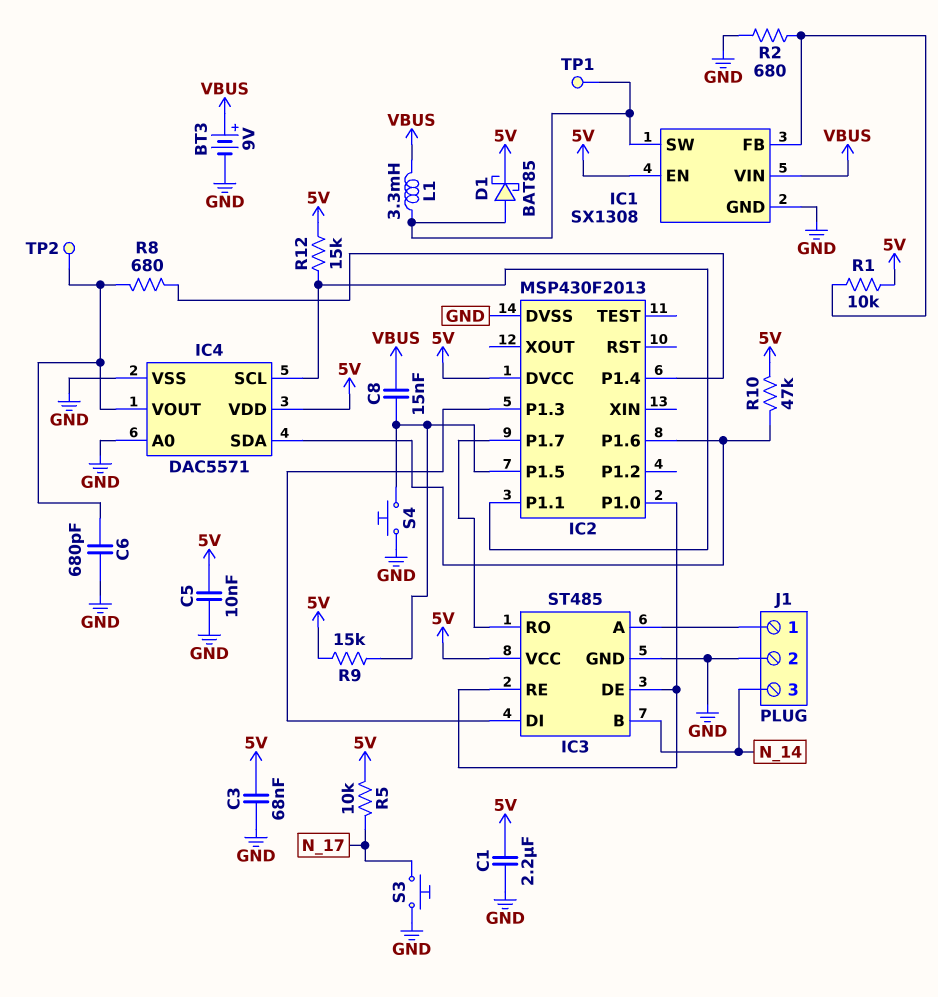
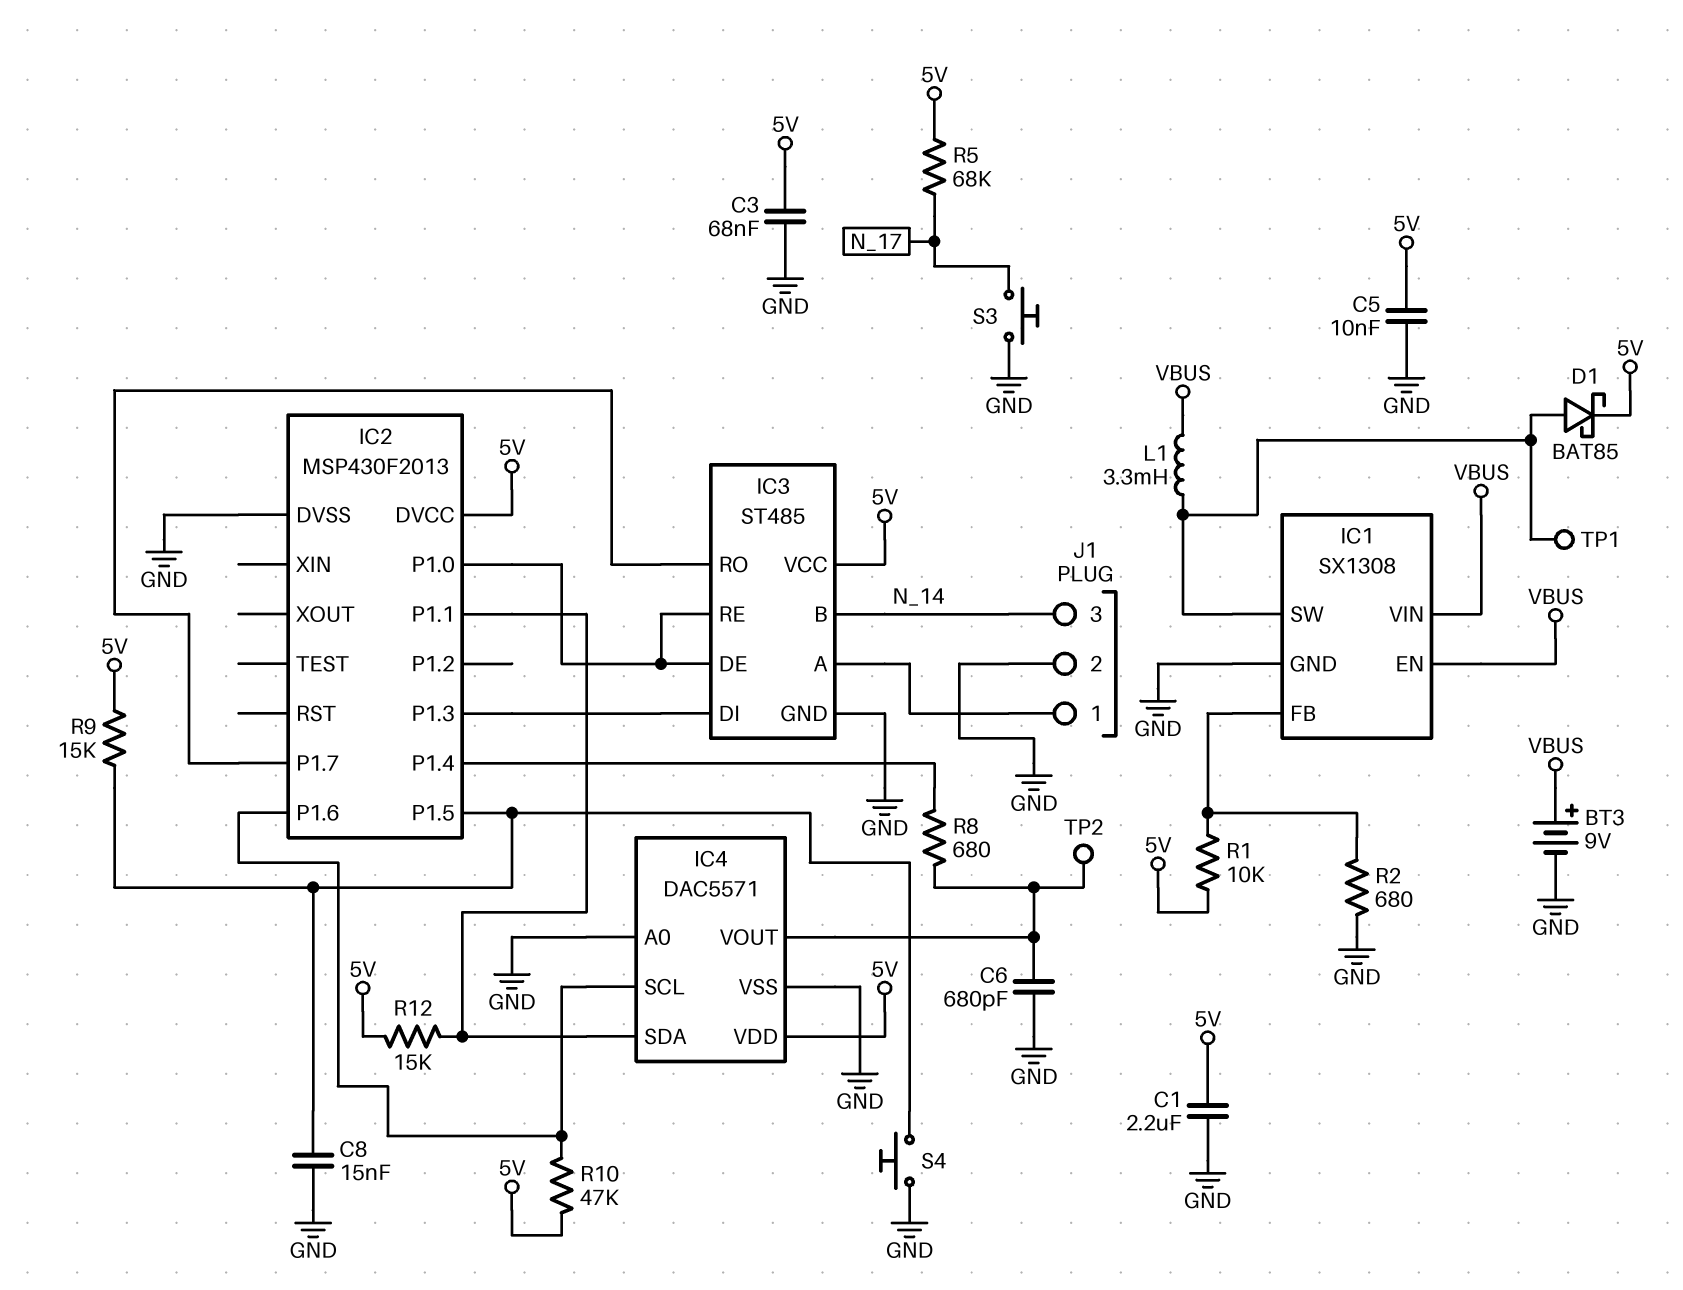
C8: 15nF (IC2/P1.5, VBUS) -> 15nF (GND, IC2/P1.5)
IC1 pin EN: 5V -> VBUS
IC4 pin SCL: IC2/P1.1 -> IC2/P1.6
IC4 pin SDA: IC2/P1.6 -> IC2/P1.1
R5: 10k (5V, N_17) -> 68k (5V, N_17)

